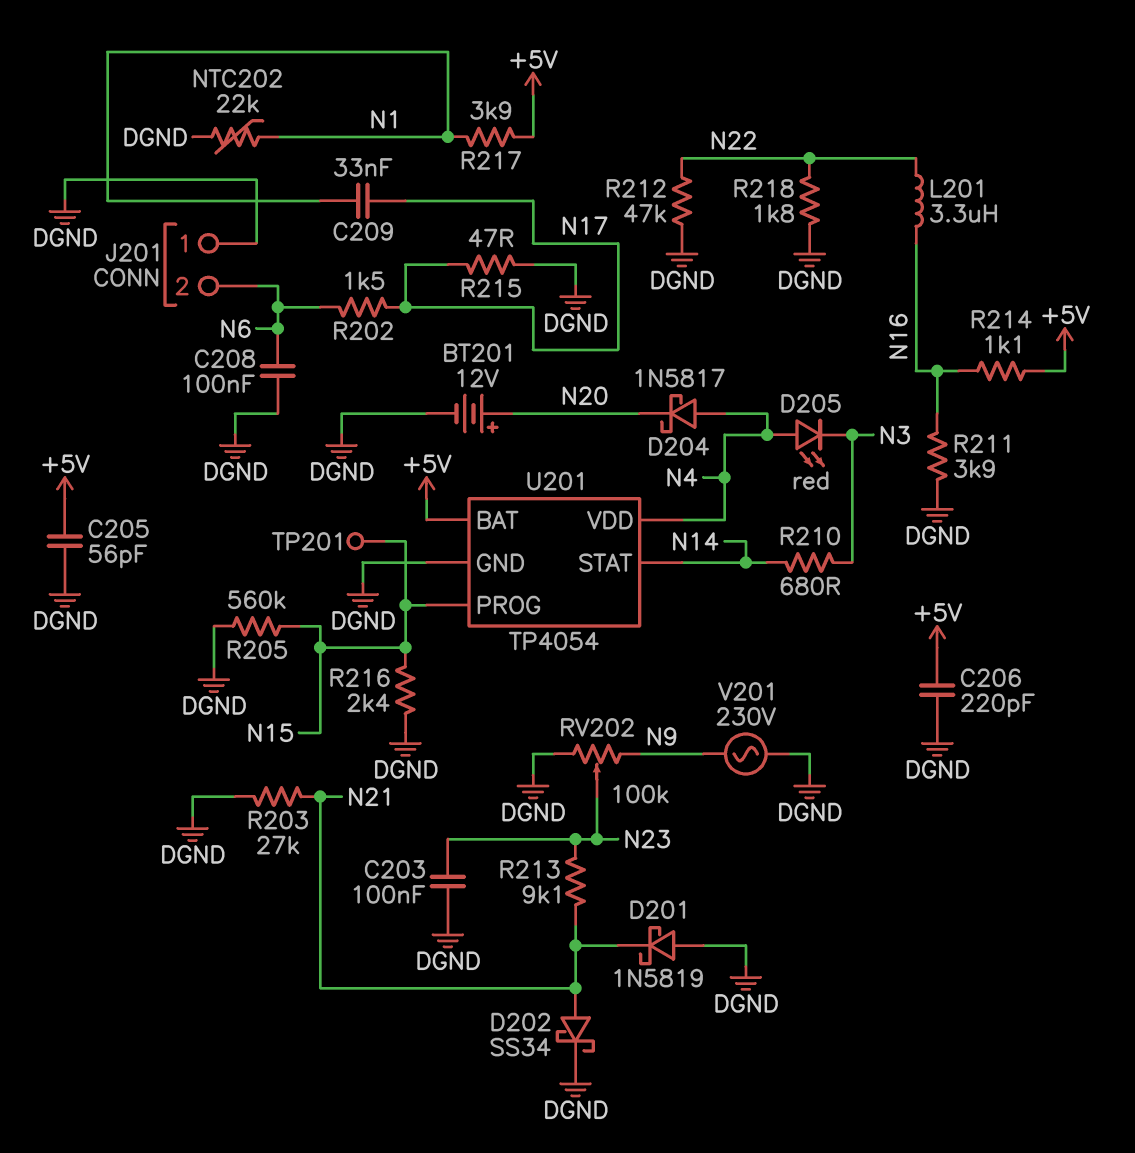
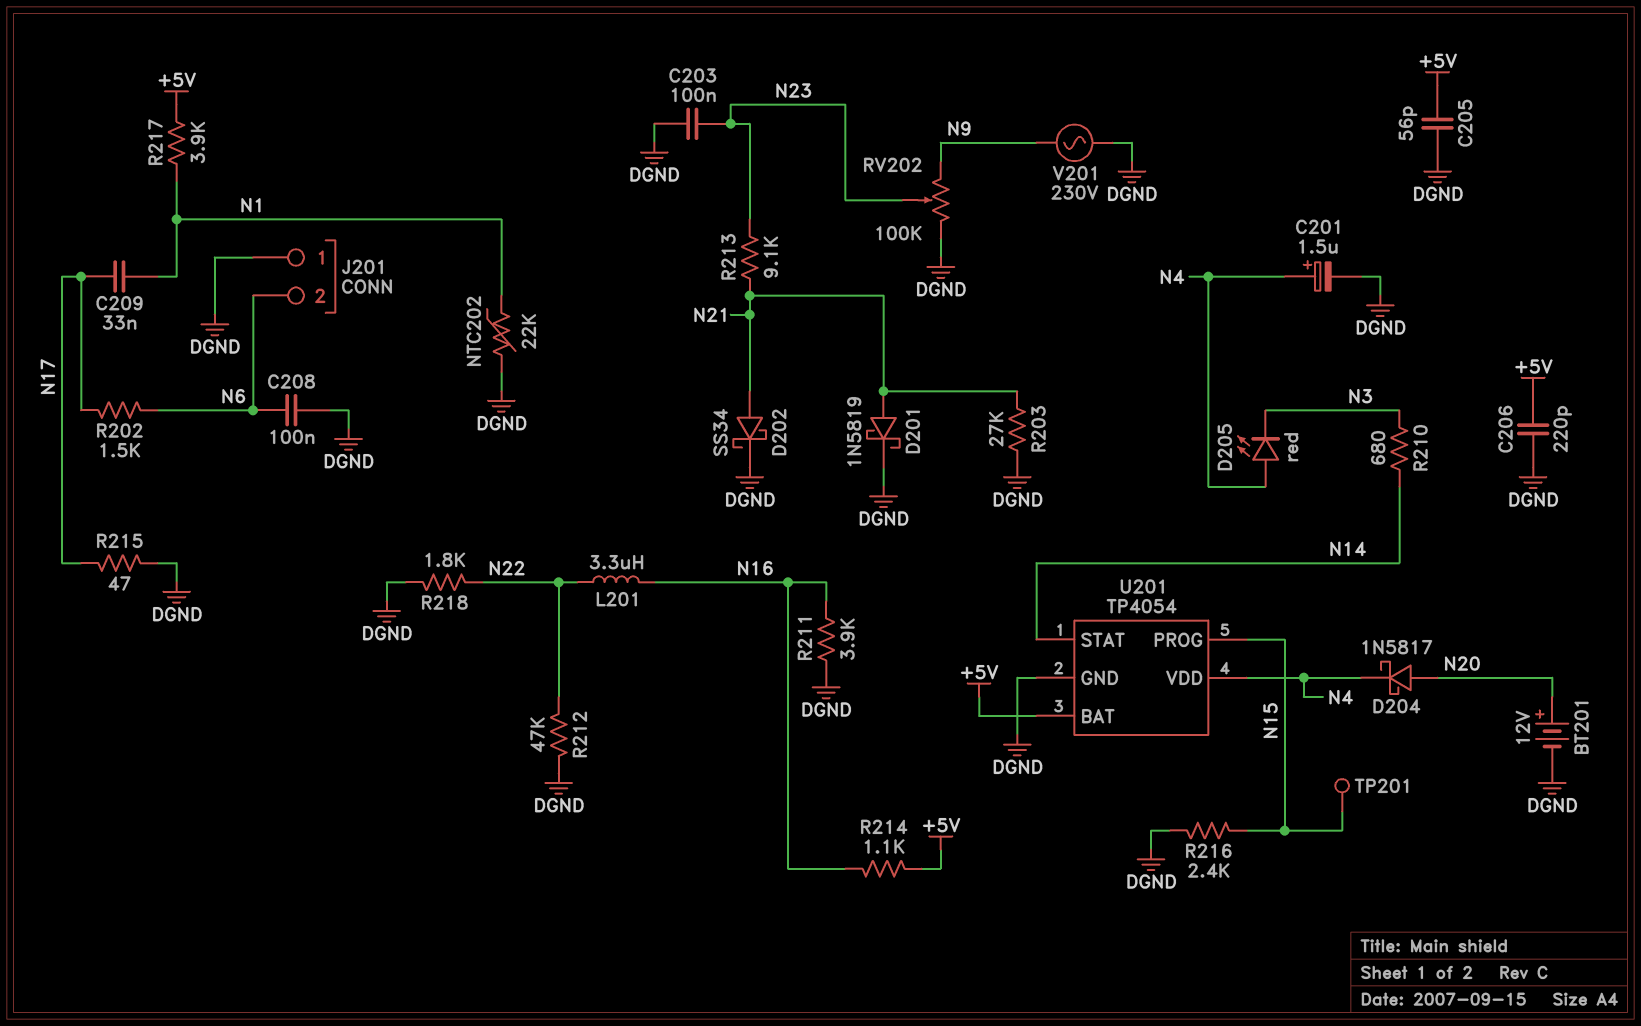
C201: none -> 1.5uF (plus N4, minus DGND)
D201: schottky 1N5819 (A DGND, K N21) -> schottky 1N5819 (A N21, K DGND)
D204: schottky 1N5817 (A N4, K N20) -> schottky 1N5817 (A N20, K N4)
R205: 560k (DGND, N15) -> none

